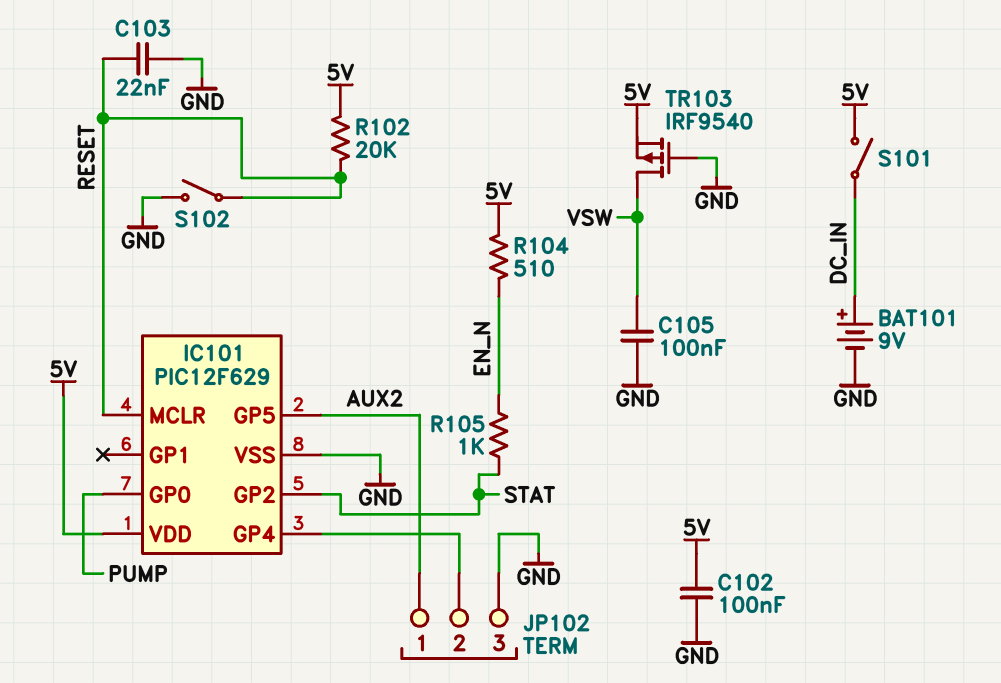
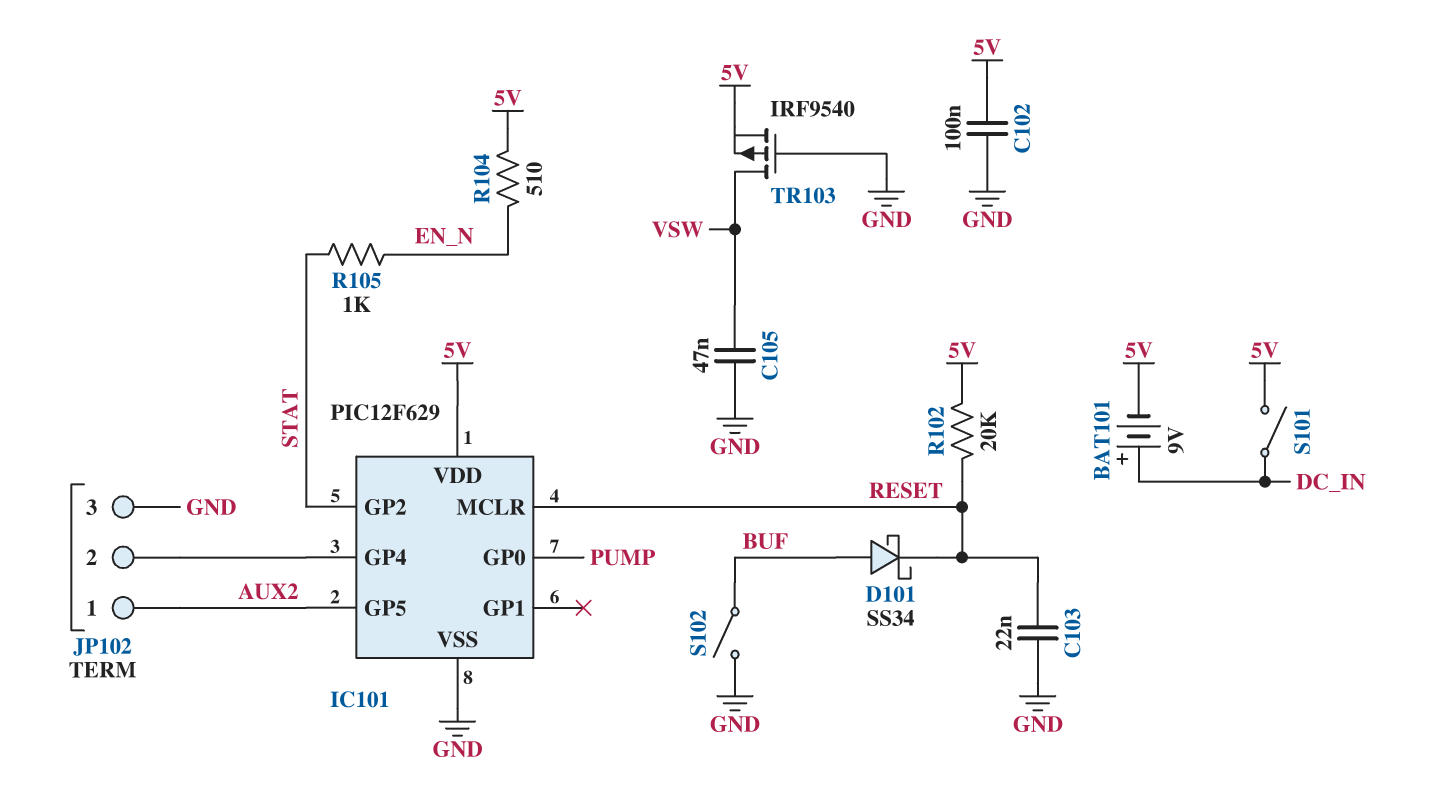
BAT101: 9V (plus DC_IN, minus GND) -> 9V (plus DC_IN, minus 5V)
C105: 100nF (GND, VSW) -> 47nF (GND, VSW)
D101: none -> schottky SS34 (A BUF, K RESET)
S102: switch (GND, RESET) -> switch (BUF, GND)

